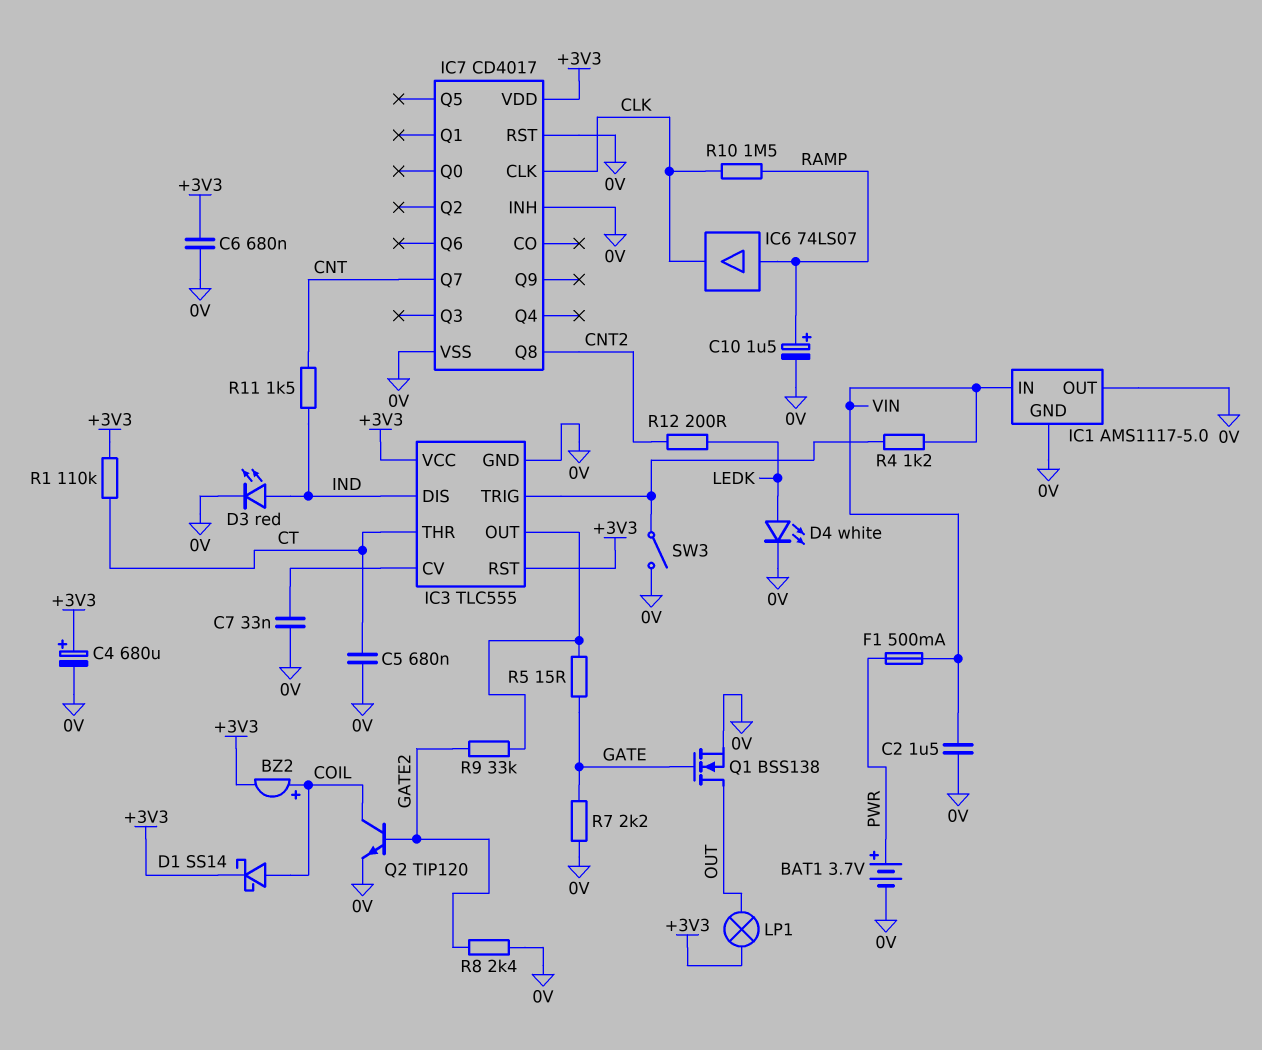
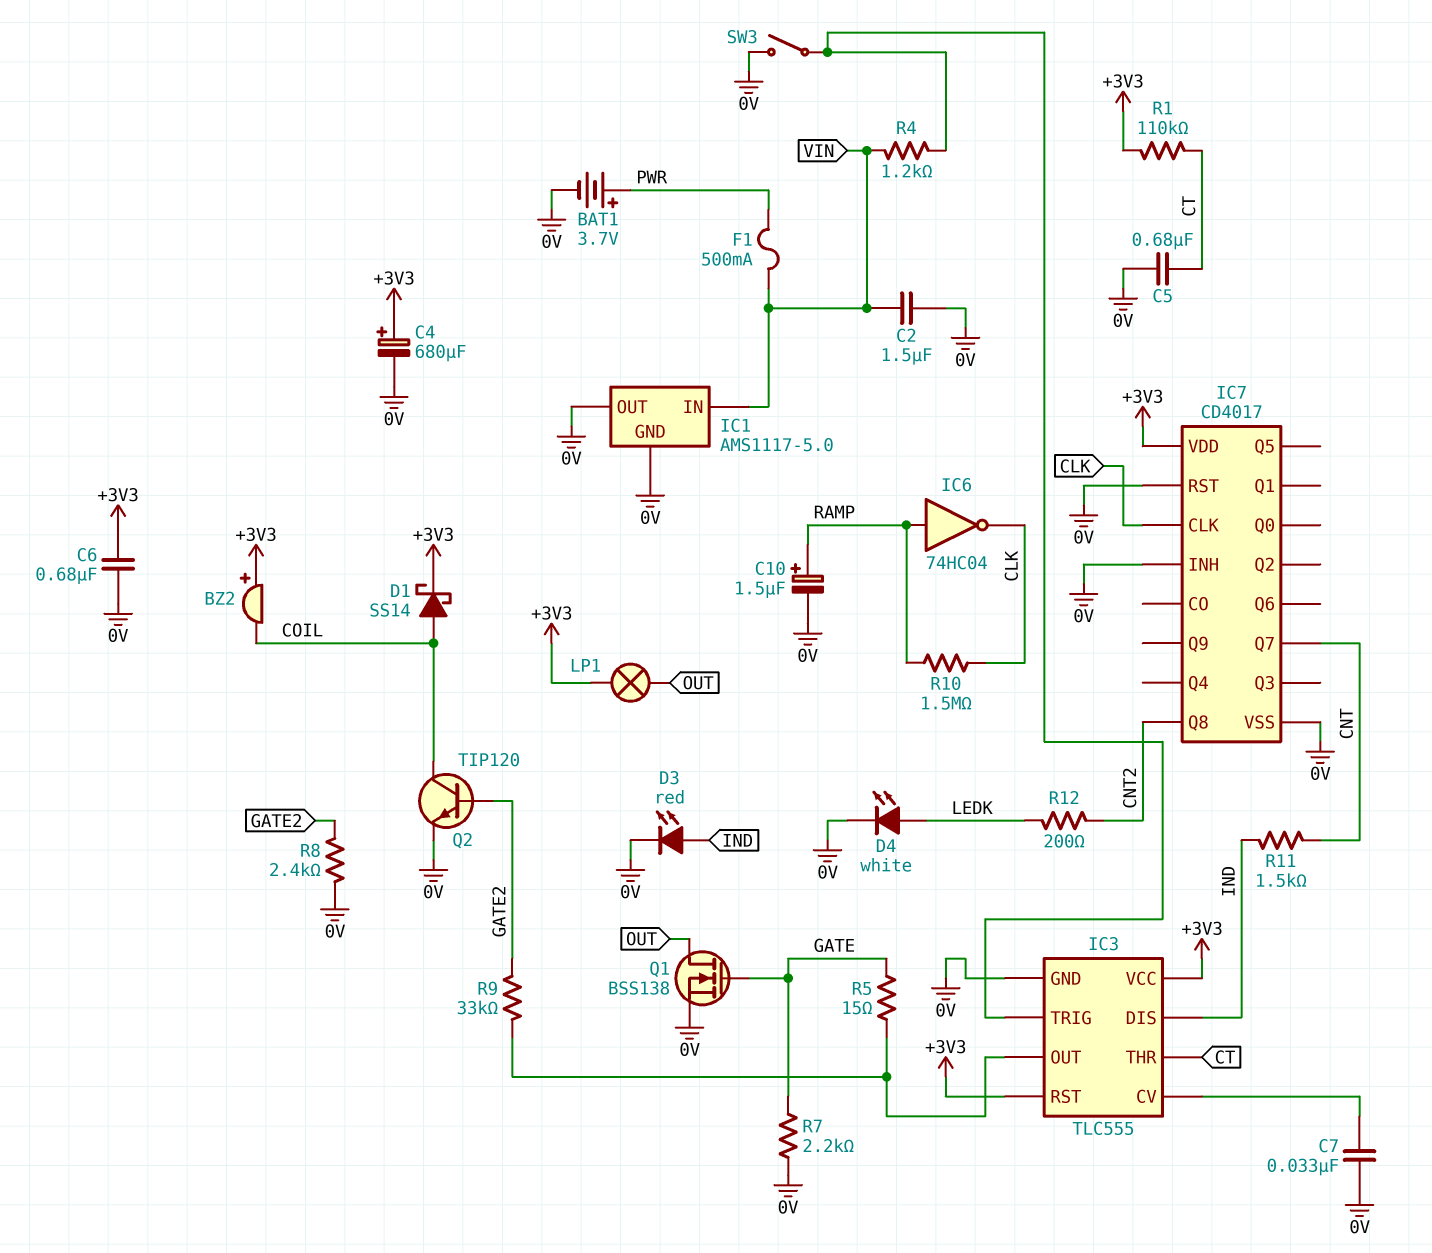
BZ2: buzzer (plus COIL, minus +3V3) -> buzzer (plus +3V3, minus COIL)
IC6: buffer 74LS07 (in RAMP, out CLK) -> NOT 74HC04 (in RAMP, out CLK)

